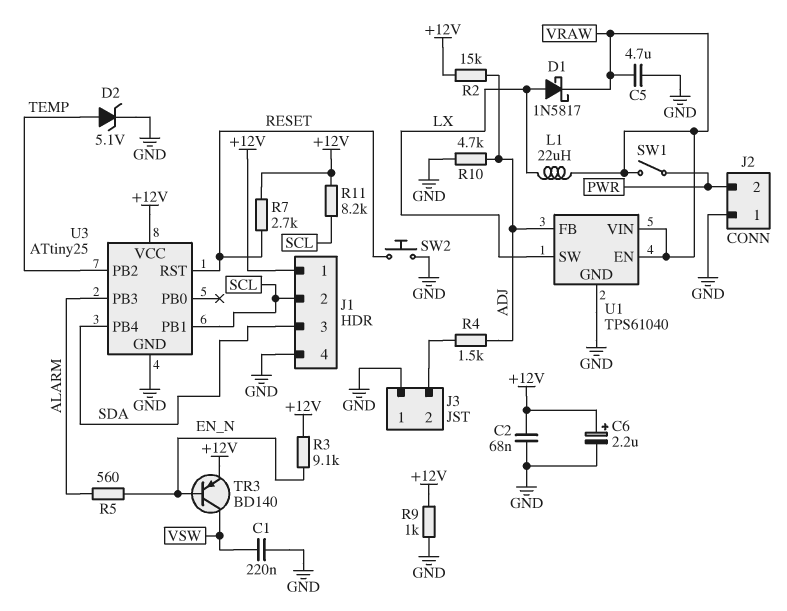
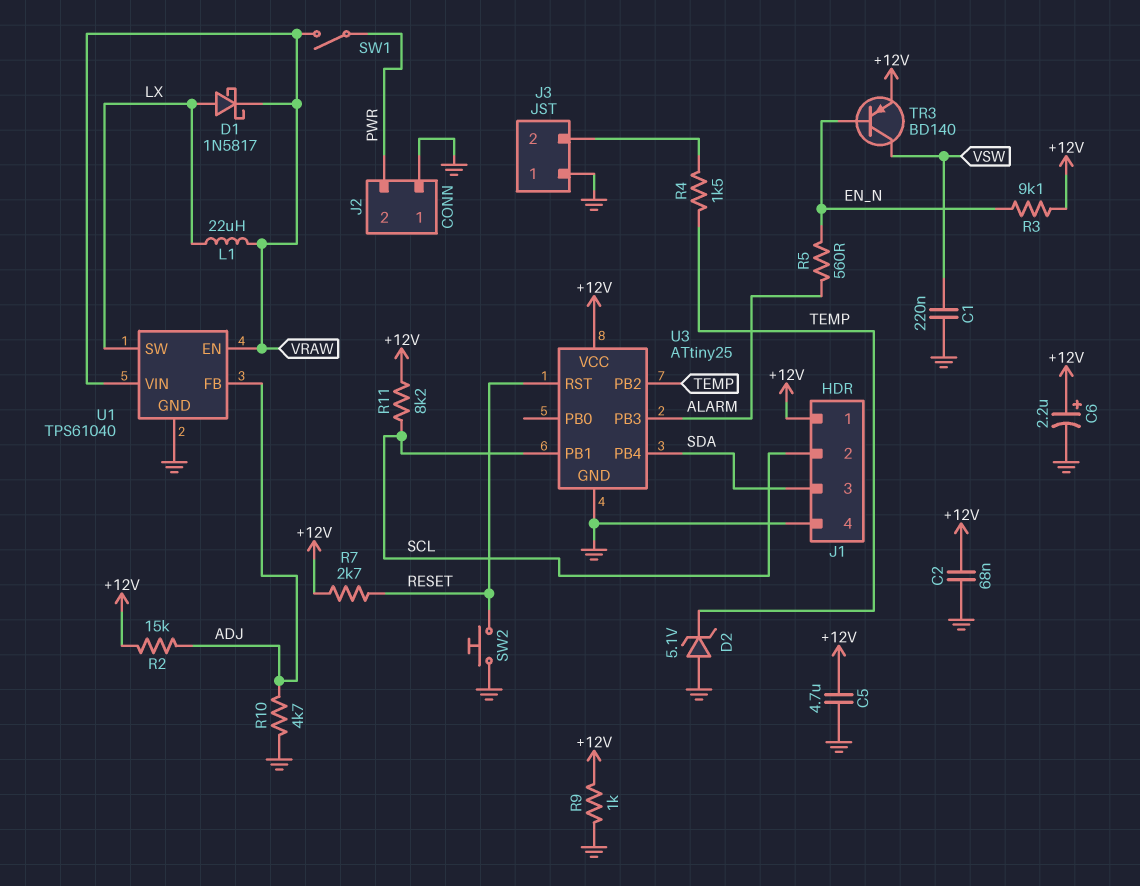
C5: 4.7uF (GND, VRAW) -> 4.7uF (+12V, GND)
D2: zener 5.1V (A TEMP, K GND) -> zener 5.1V (A GND, K TEMP)
R4: 1.5k (ADJ, J3/2) -> 1.5k (J3/2, TEMP)

